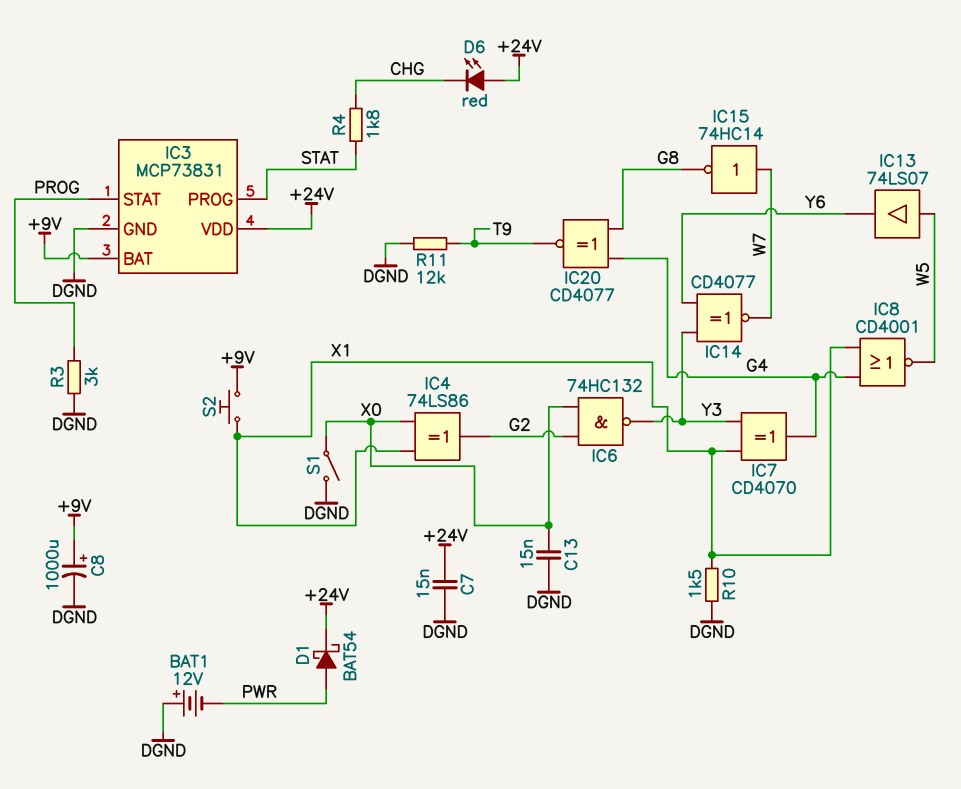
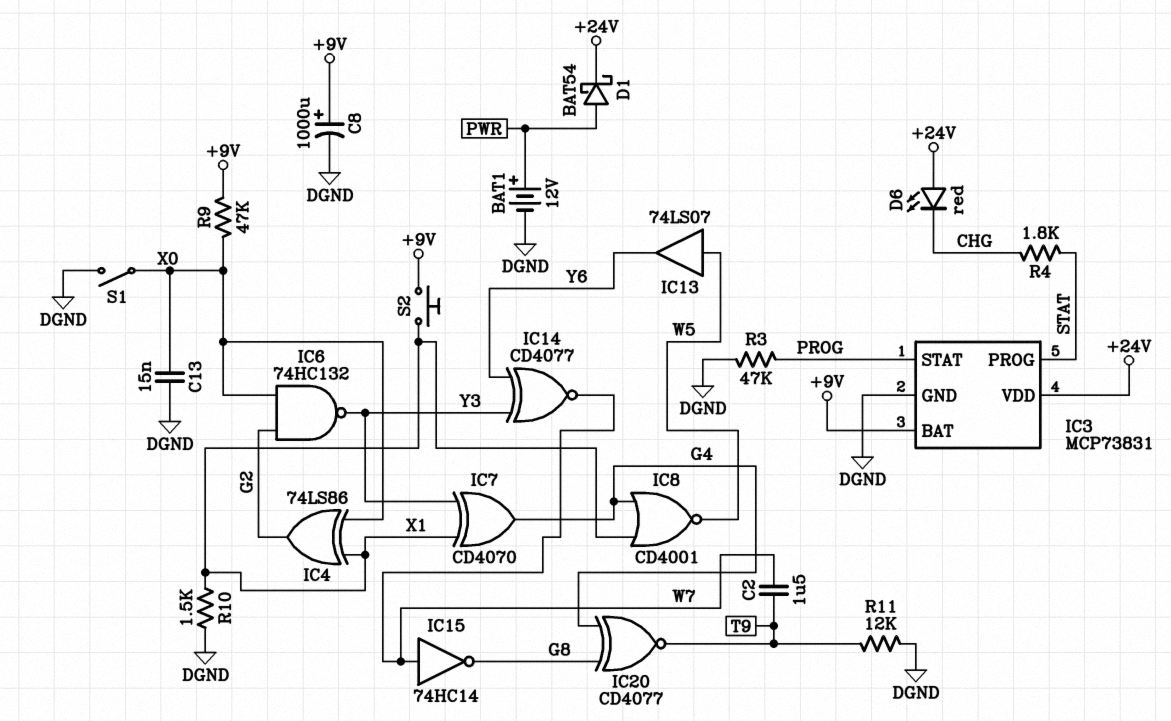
BAT1: 12V (plus DGND, minus PWR) -> 12V (plus PWR, minus DGND)
C2: none -> 1.5uF (T9, W7)
C7: 15nF (+24V, DGND) -> none
R3: 3k (DGND, PROG) -> 47k (DGND, PROG)
R9: none -> 47k (+9V, X0)

